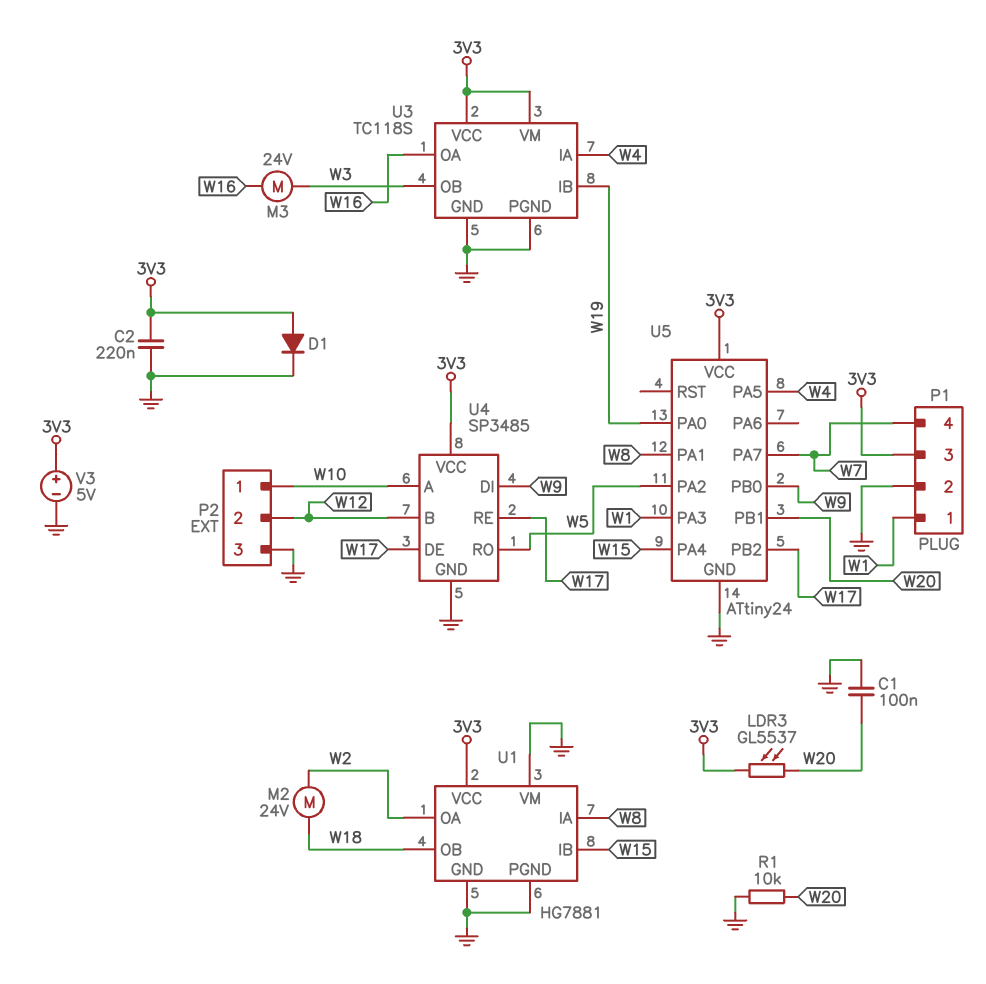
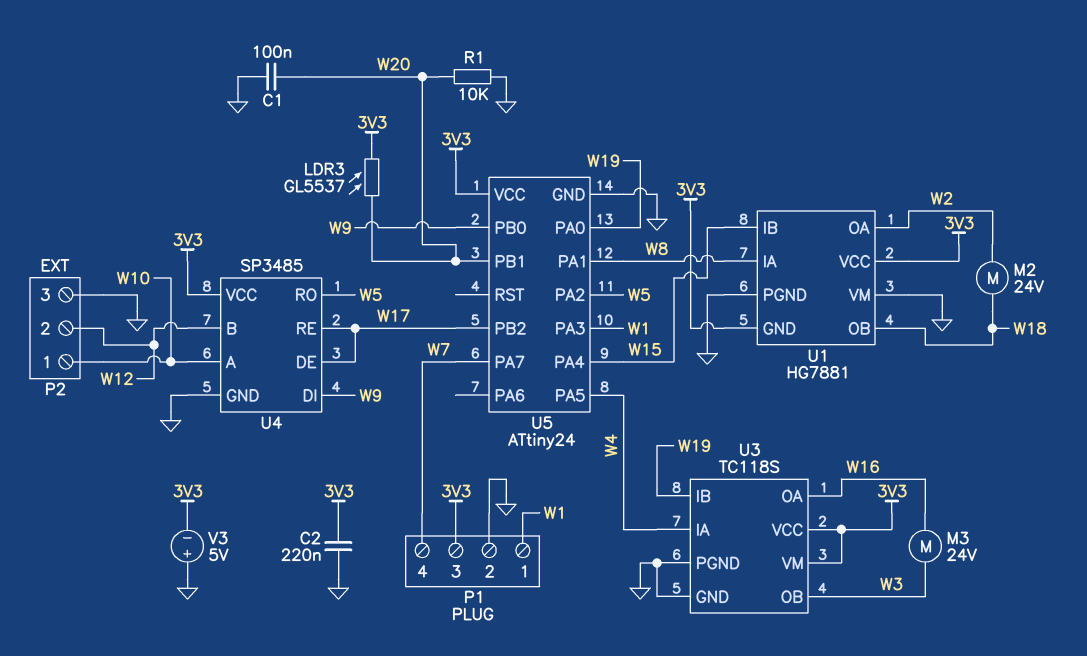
D1: diode (A 3V3, K GND) -> none
U1 pin GND: GND -> 3V3
V3: 5V (plus 3V3, minus GND) -> 5V (plus GND, minus 3V3)

